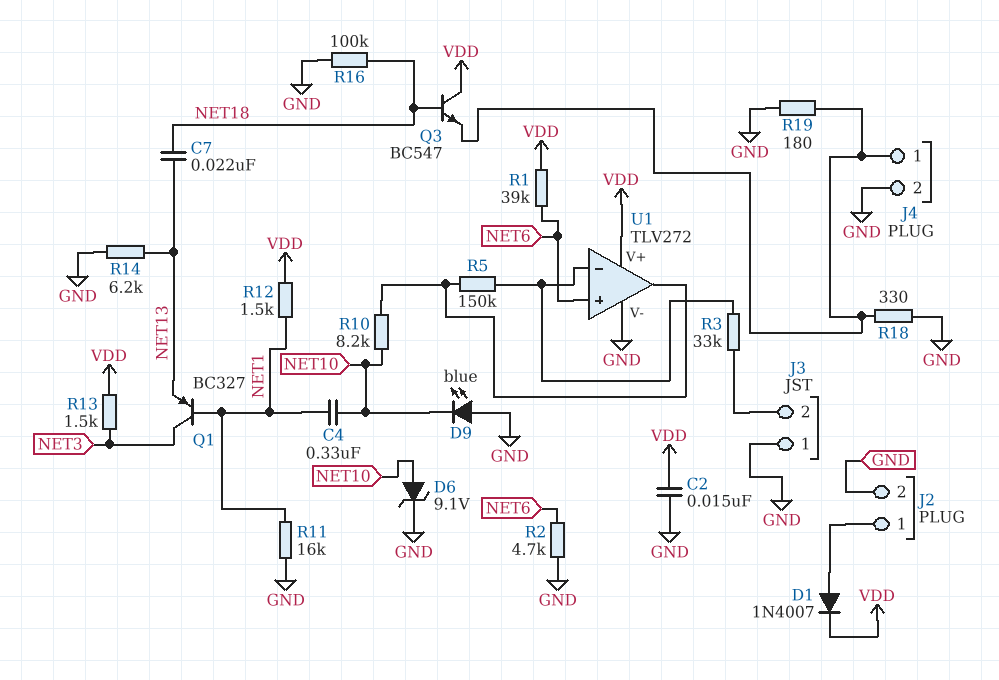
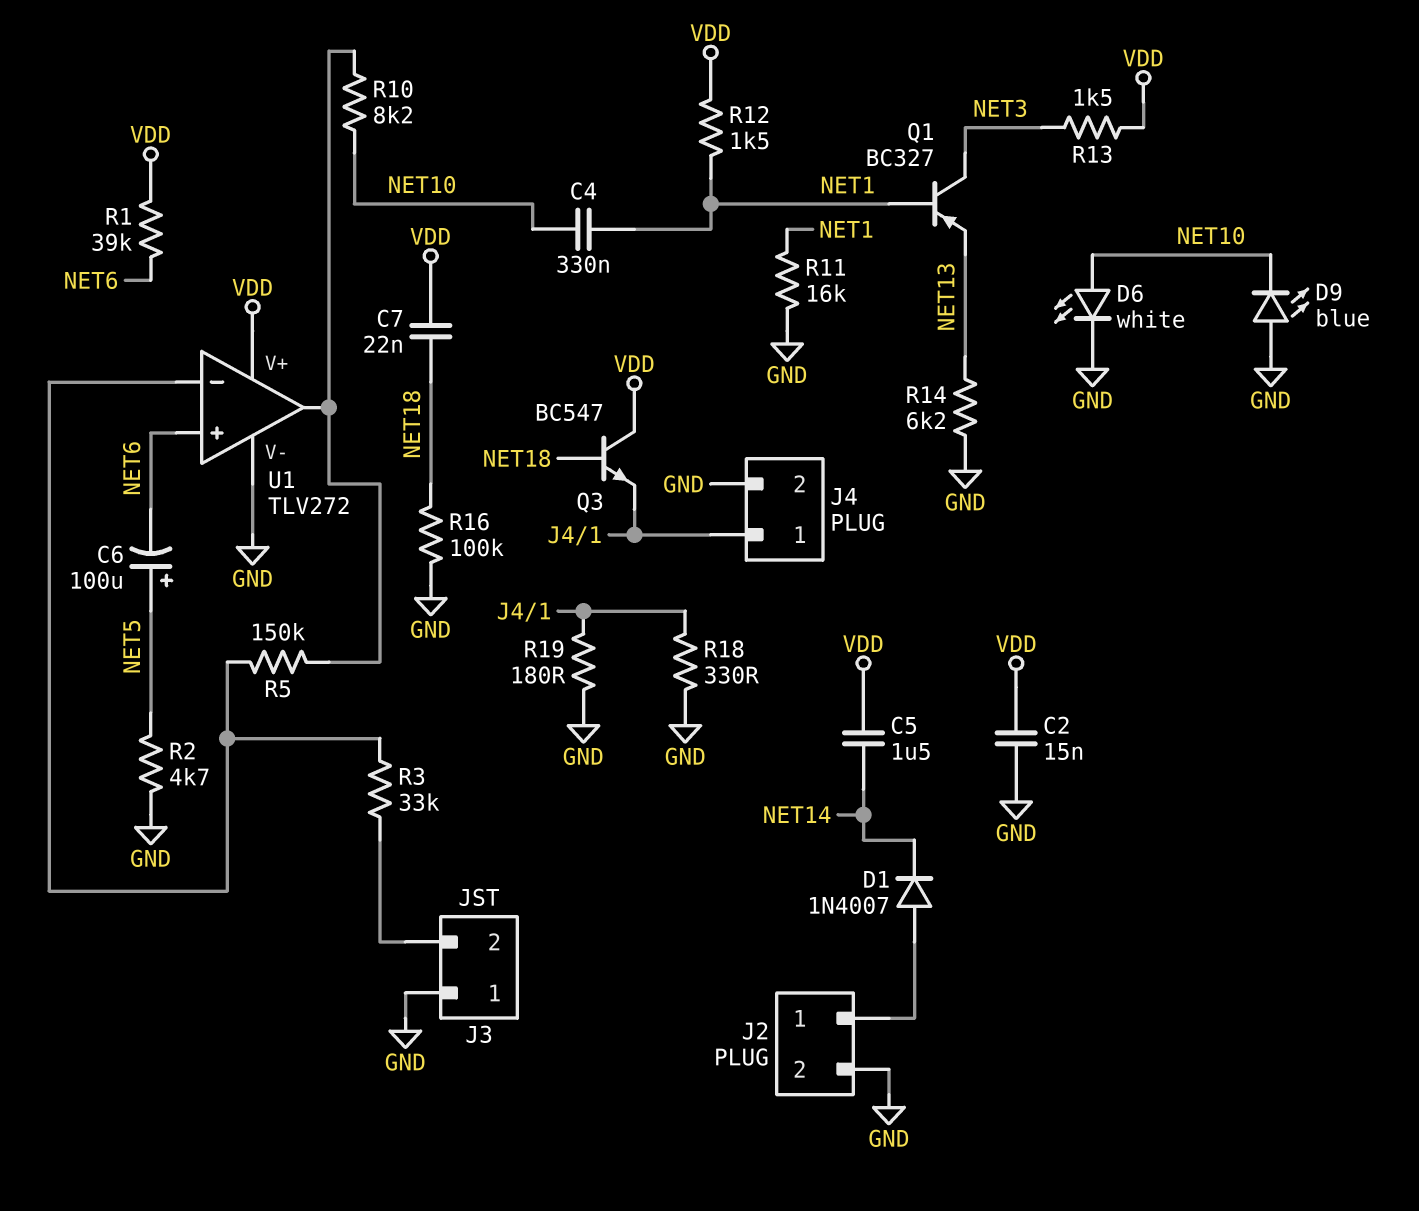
C5: none -> 1.5uF (NET14, VDD)
C6: none -> 100uF (plus NET5, minus NET6)
C7: 22nF (NET13, NET18) -> 22nF (NET18, VDD)
D1: diode 1N4007 (A J2/1, K VDD) -> diode 1N4007 (A J2/1, K NET14)
D6: zener 9.1V (A NET10, K GND) -> LED white (A NET10, K GND)
R2: 4.7k (GND, NET6) -> 4.7k (GND, NET5)

